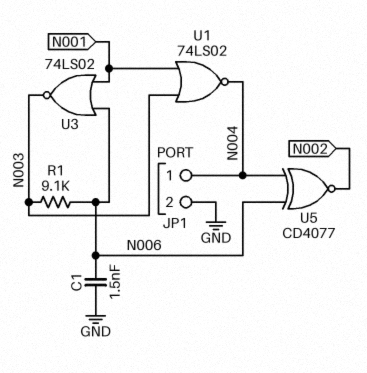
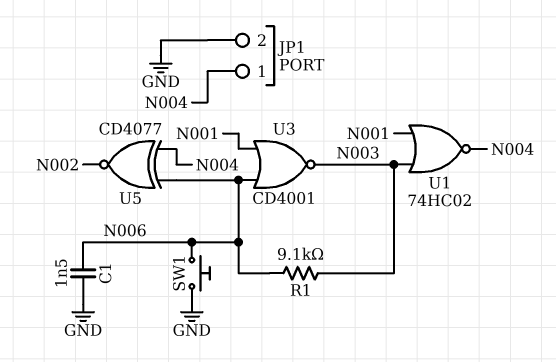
SW1: none -> button (GND, N006)
U1: NOR 74LS02 (in N001, in N003, out N004) -> NOR 74HC02 (in N001, in N003, out N004)
U3: NOR 74LS02 (in N001, in N006, out N003) -> NOR CD4001 (in N001, in N006, out N003)

